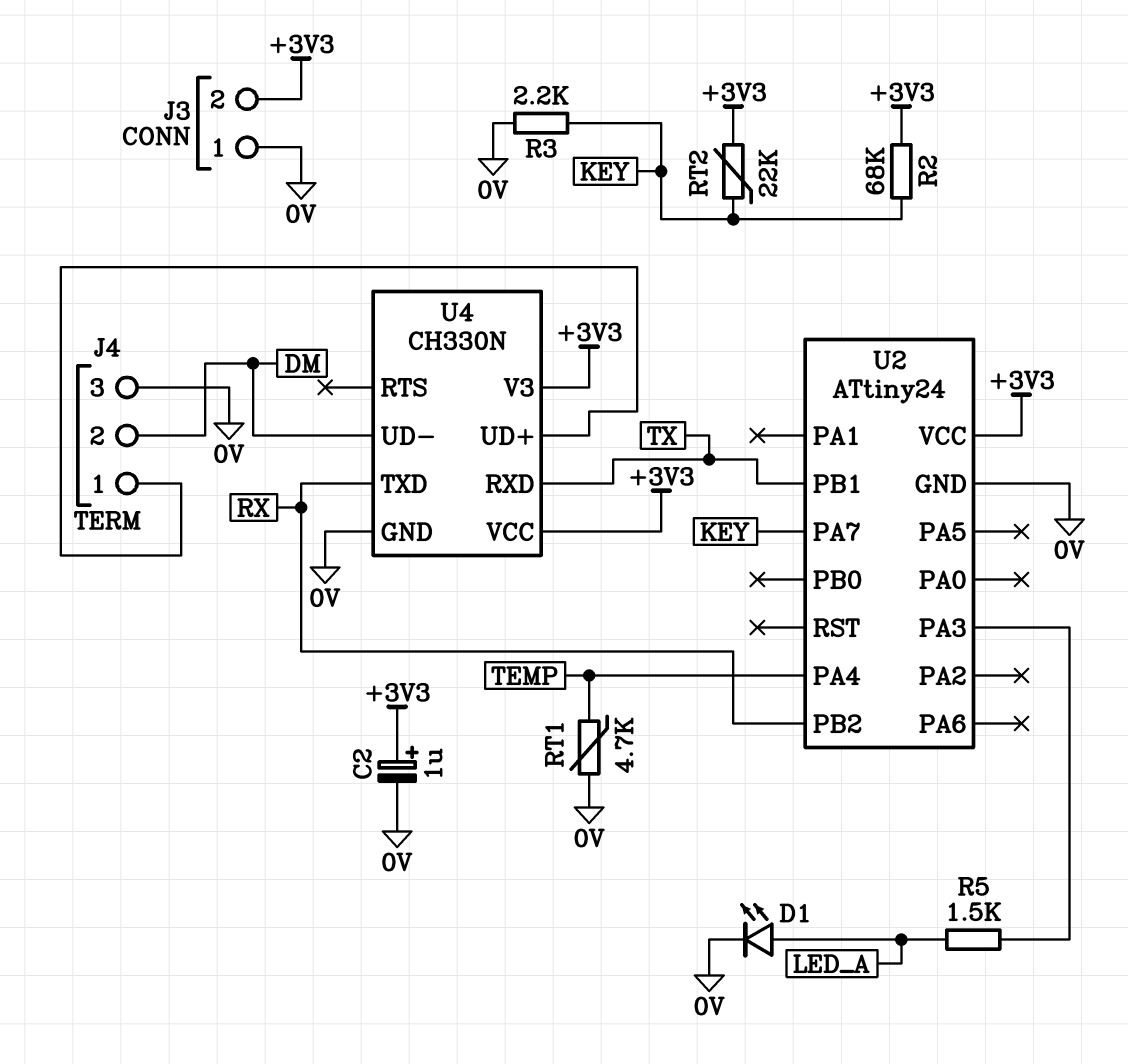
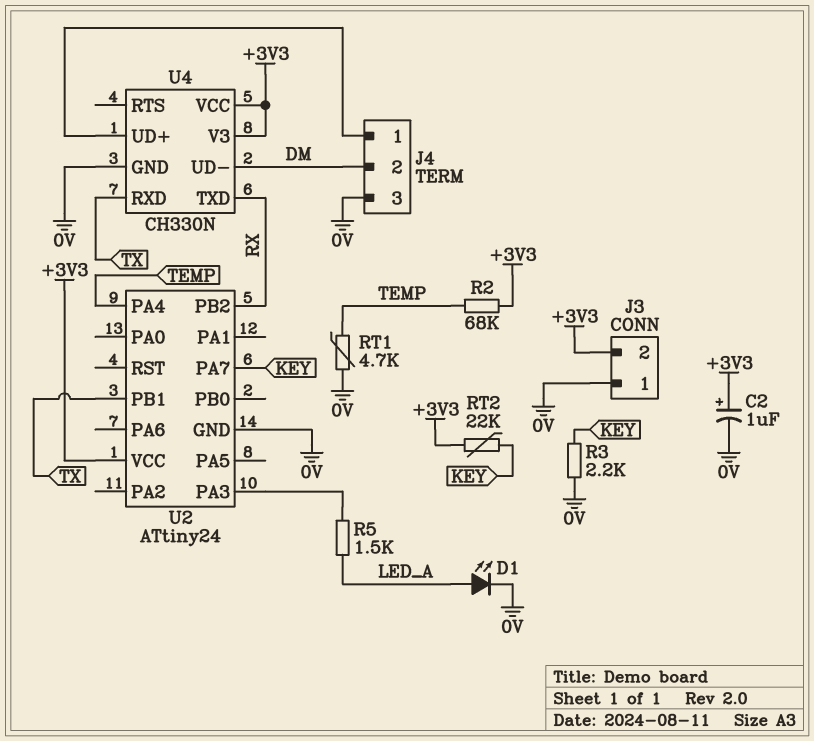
R2: 68k (+3V3, KEY) -> 68k (+3V3, TEMP)

